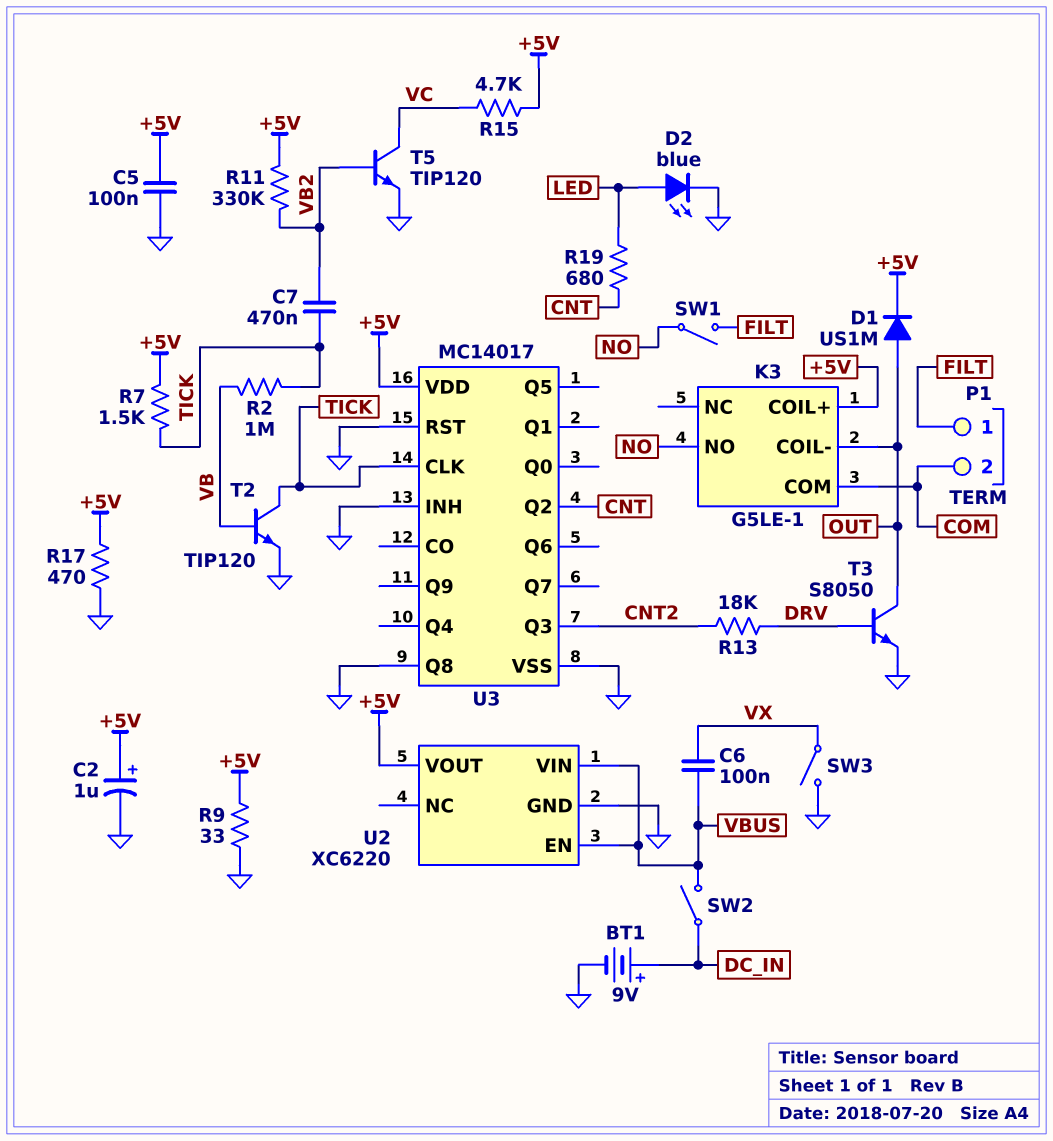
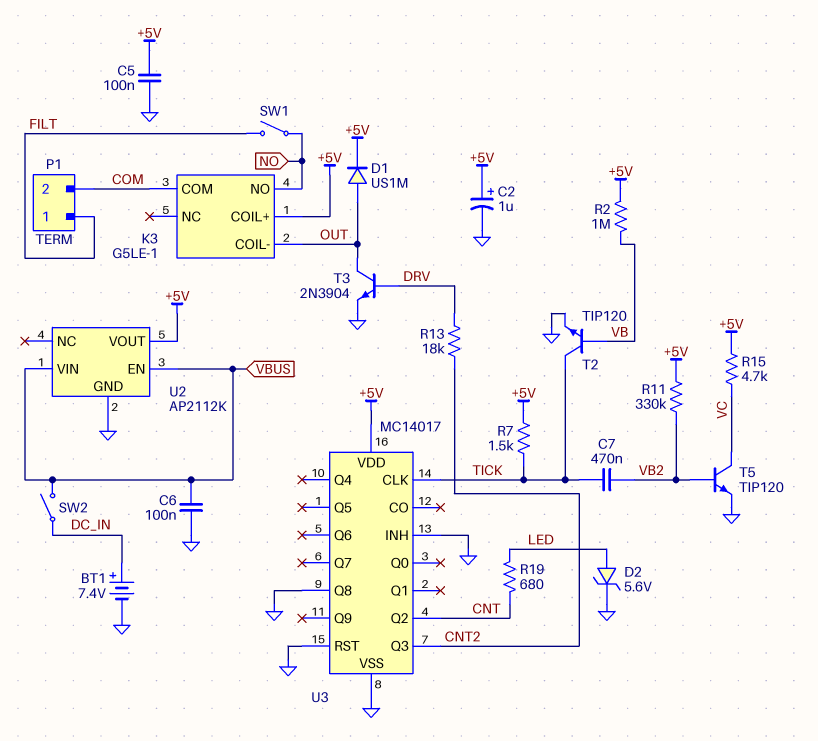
BT1: 9V (plus DC_IN, minus GND) -> 7.4V (plus DC_IN, minus GND)
C6: 100nF (VBUS, VX) -> 100nF (GND, VBUS)
D2: LED blue (A LED, K GND) -> zener 5.6V (A LED, K GND)
R2: 1M (TICK, VB) -> 1M (+5V, VB)
R9: 33 (+5V, GND) -> none
R17: 470 (+5V, GND) -> none
SW3: switch (GND, VX) -> none
T3: NPN S8050 (B DRV, C OUT, E GND) -> NPN 2N3904 (B DRV, C OUT, E GND)
U2: XC6220 -> AP2112K

